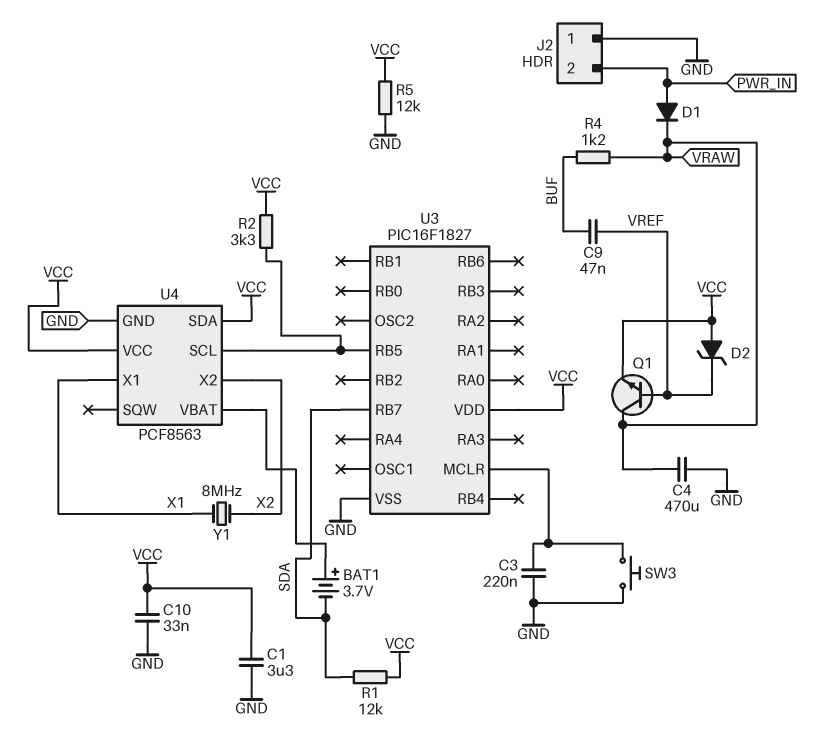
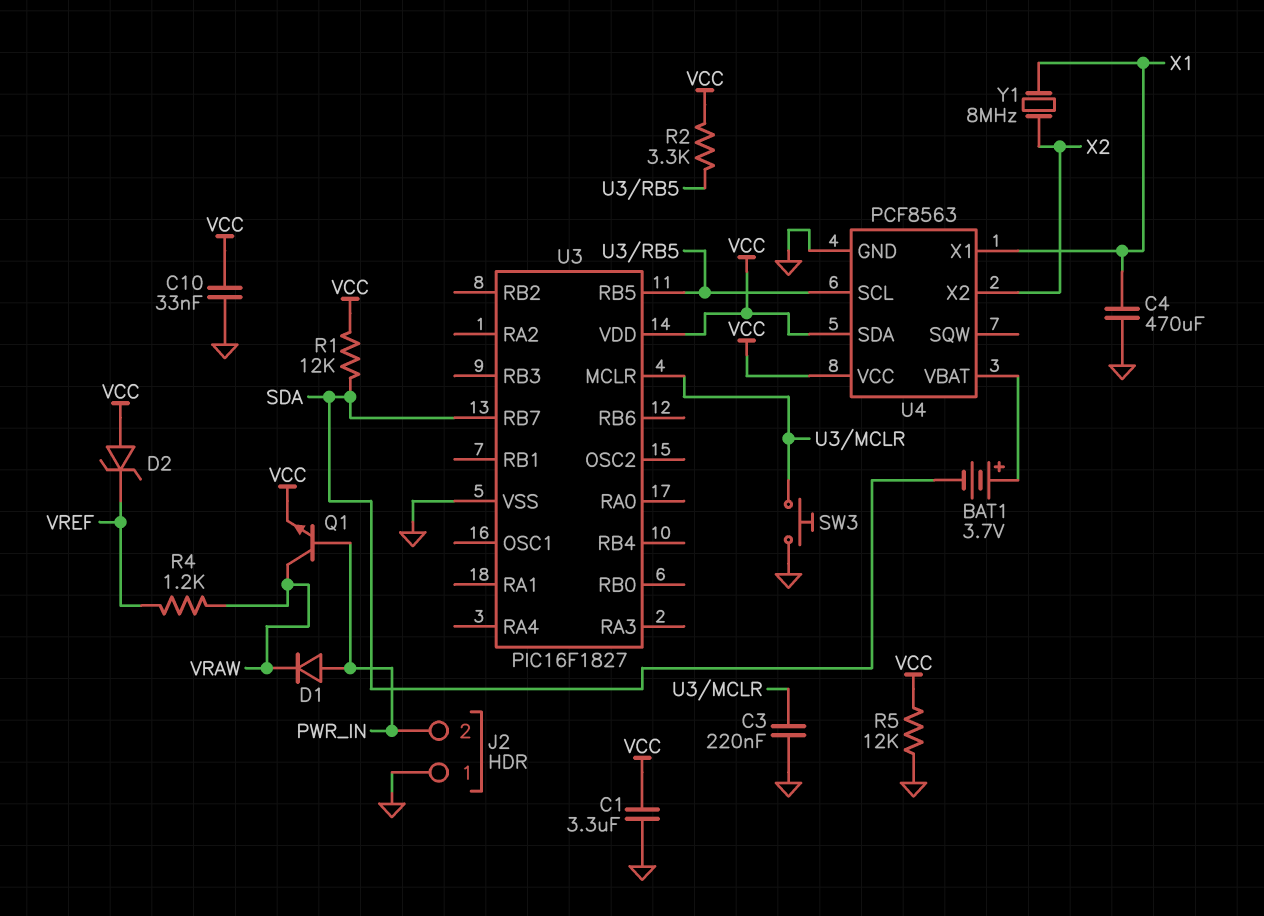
C4: 470uF (GND, VRAW) -> 470uF (GND, X1)
C9: 47nF (BUF, VREF) -> none
Q1: NPN (B VREF, C VRAW, E VCC) -> NPN (B PWR_IN, C VRAW, E VCC)
R4: 1.2k (BUF, VRAW) -> 1.2k (VRAW, VREF)

